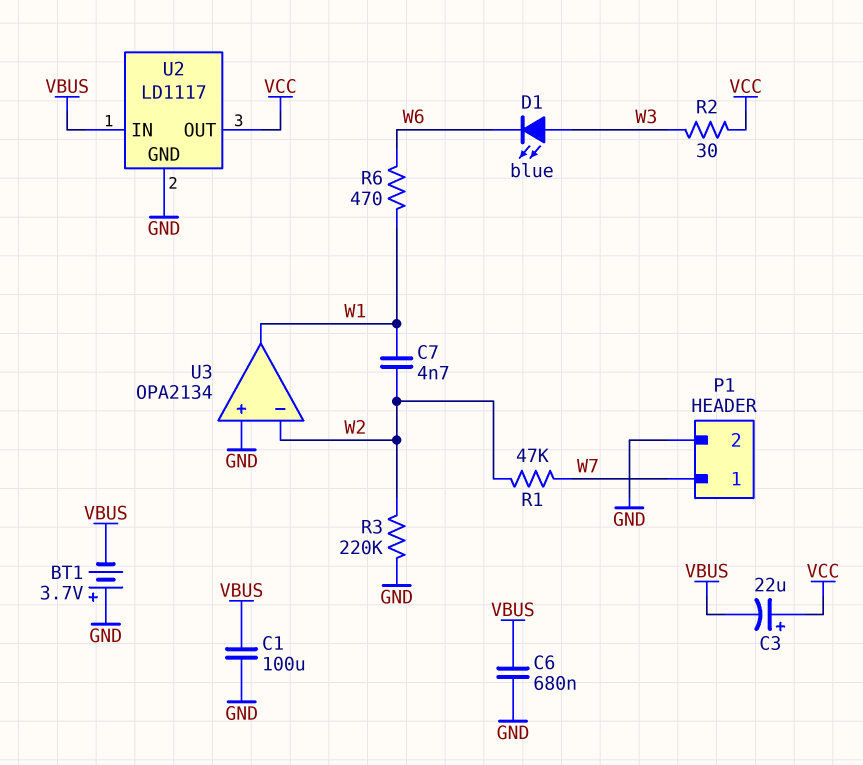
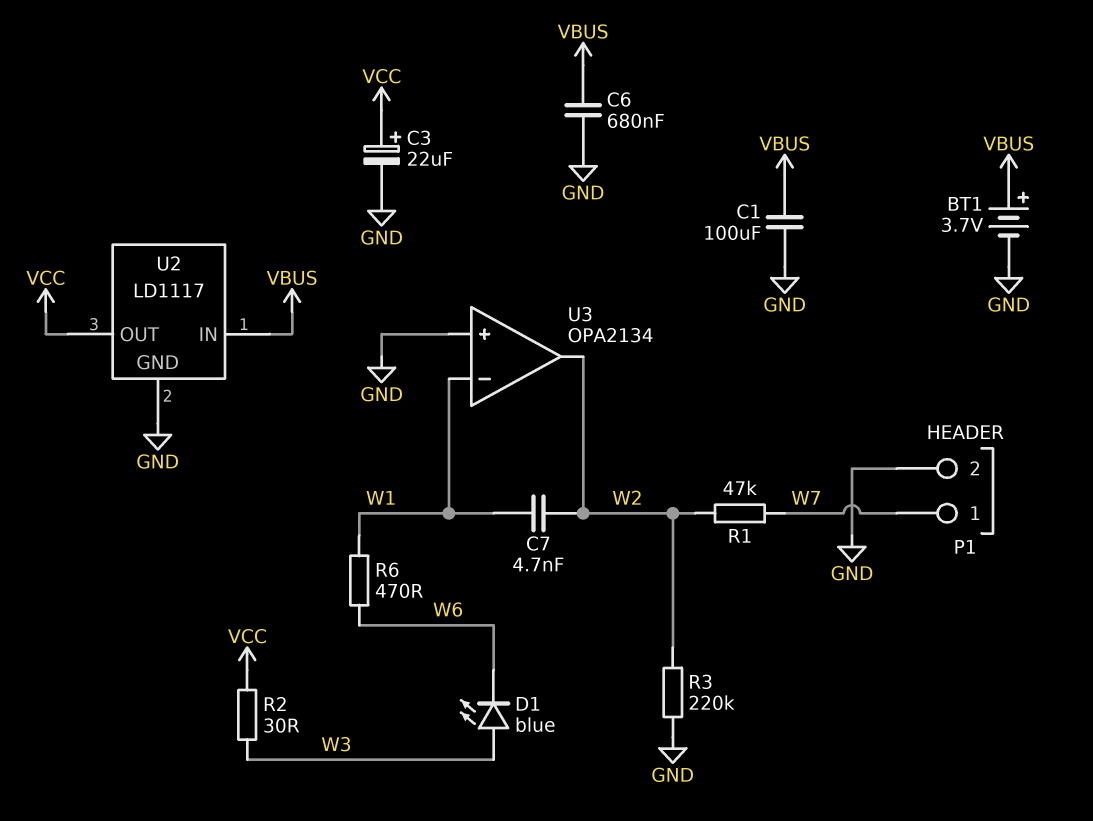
BT1: 3.7V (plus GND, minus VBUS) -> 3.7V (plus VBUS, minus GND)
C3: 22uF (plus VCC, minus VBUS) -> 22uF (plus VCC, minus GND)
U3 pin in-: W2 -> W1
U3 pin out: W1 -> W2

